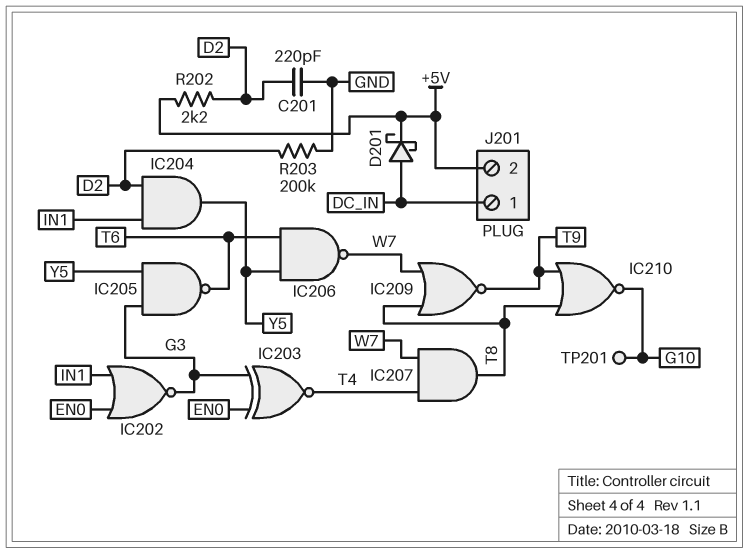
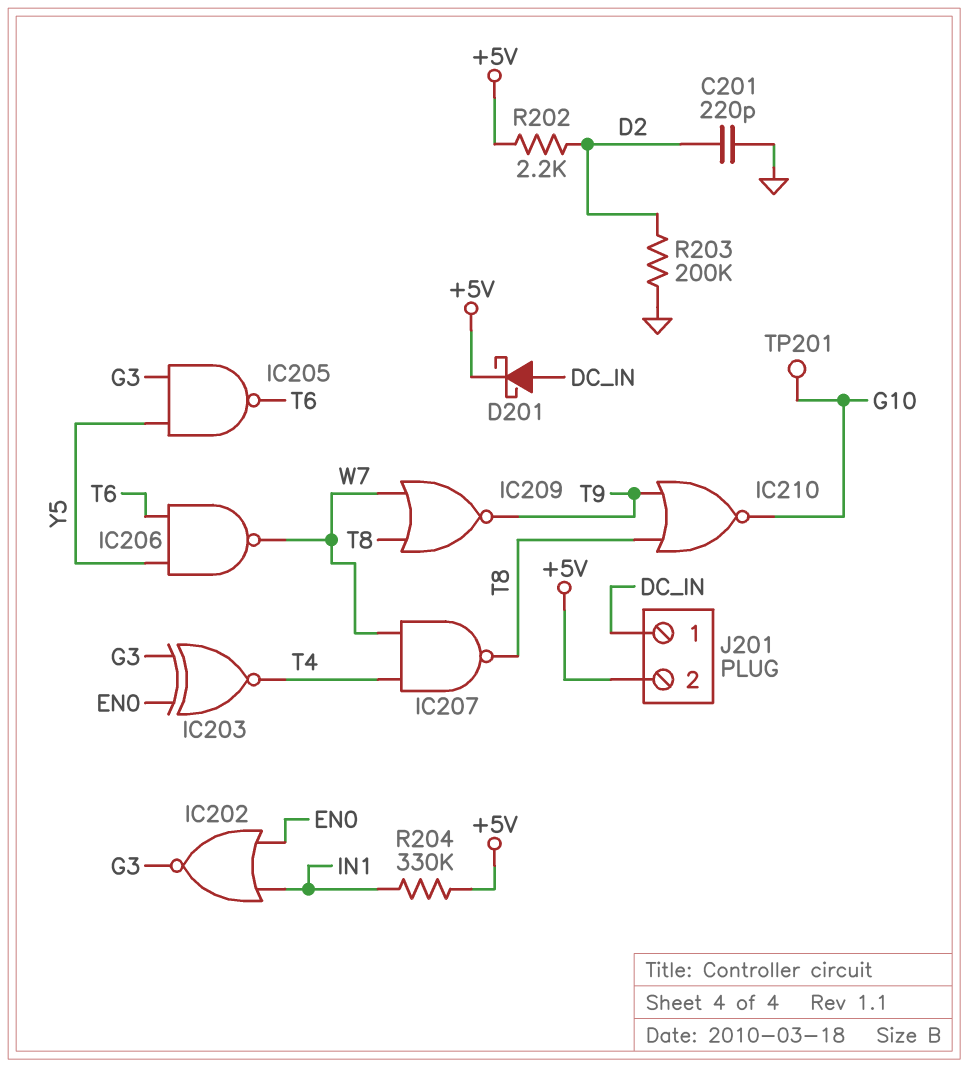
IC204: AND (in D2, in IN1, out Y5) -> none
IC207: AND (in T4, in W7, out T8) -> NAND (in T4, in W7, out T8)
R204: none -> 330k (+5V, IN1)

